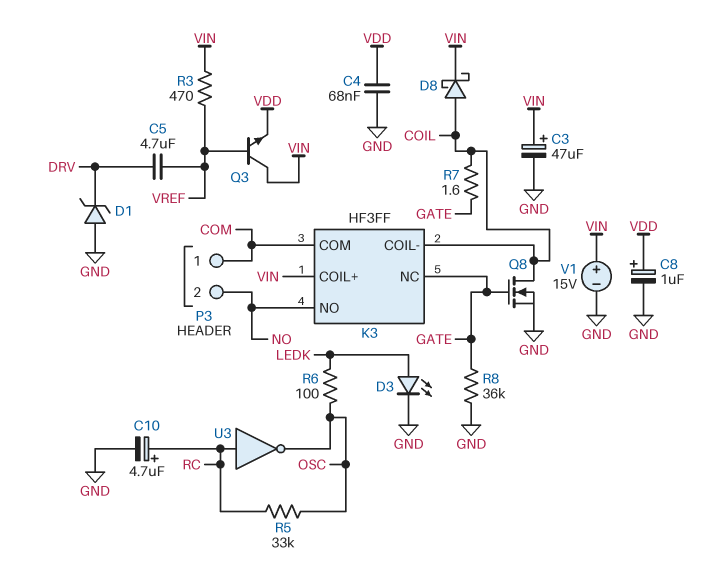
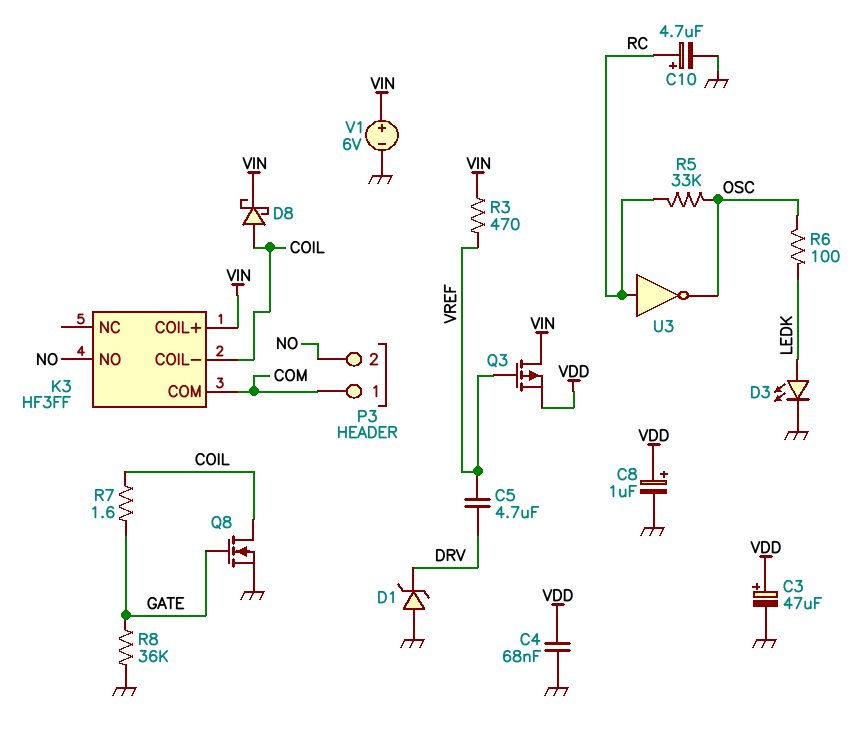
C3: 47uF (plus VIN, minus GND) -> 47uF (plus VDD, minus GND)
K3 pin NC: GATE -> none
Q3: NPN (B VREF, C VIN, E VDD) -> PMOS (G VREF, D VIN, S VDD)
V1: 15V (plus VIN, minus GND) -> 6V (plus VIN, minus GND)

